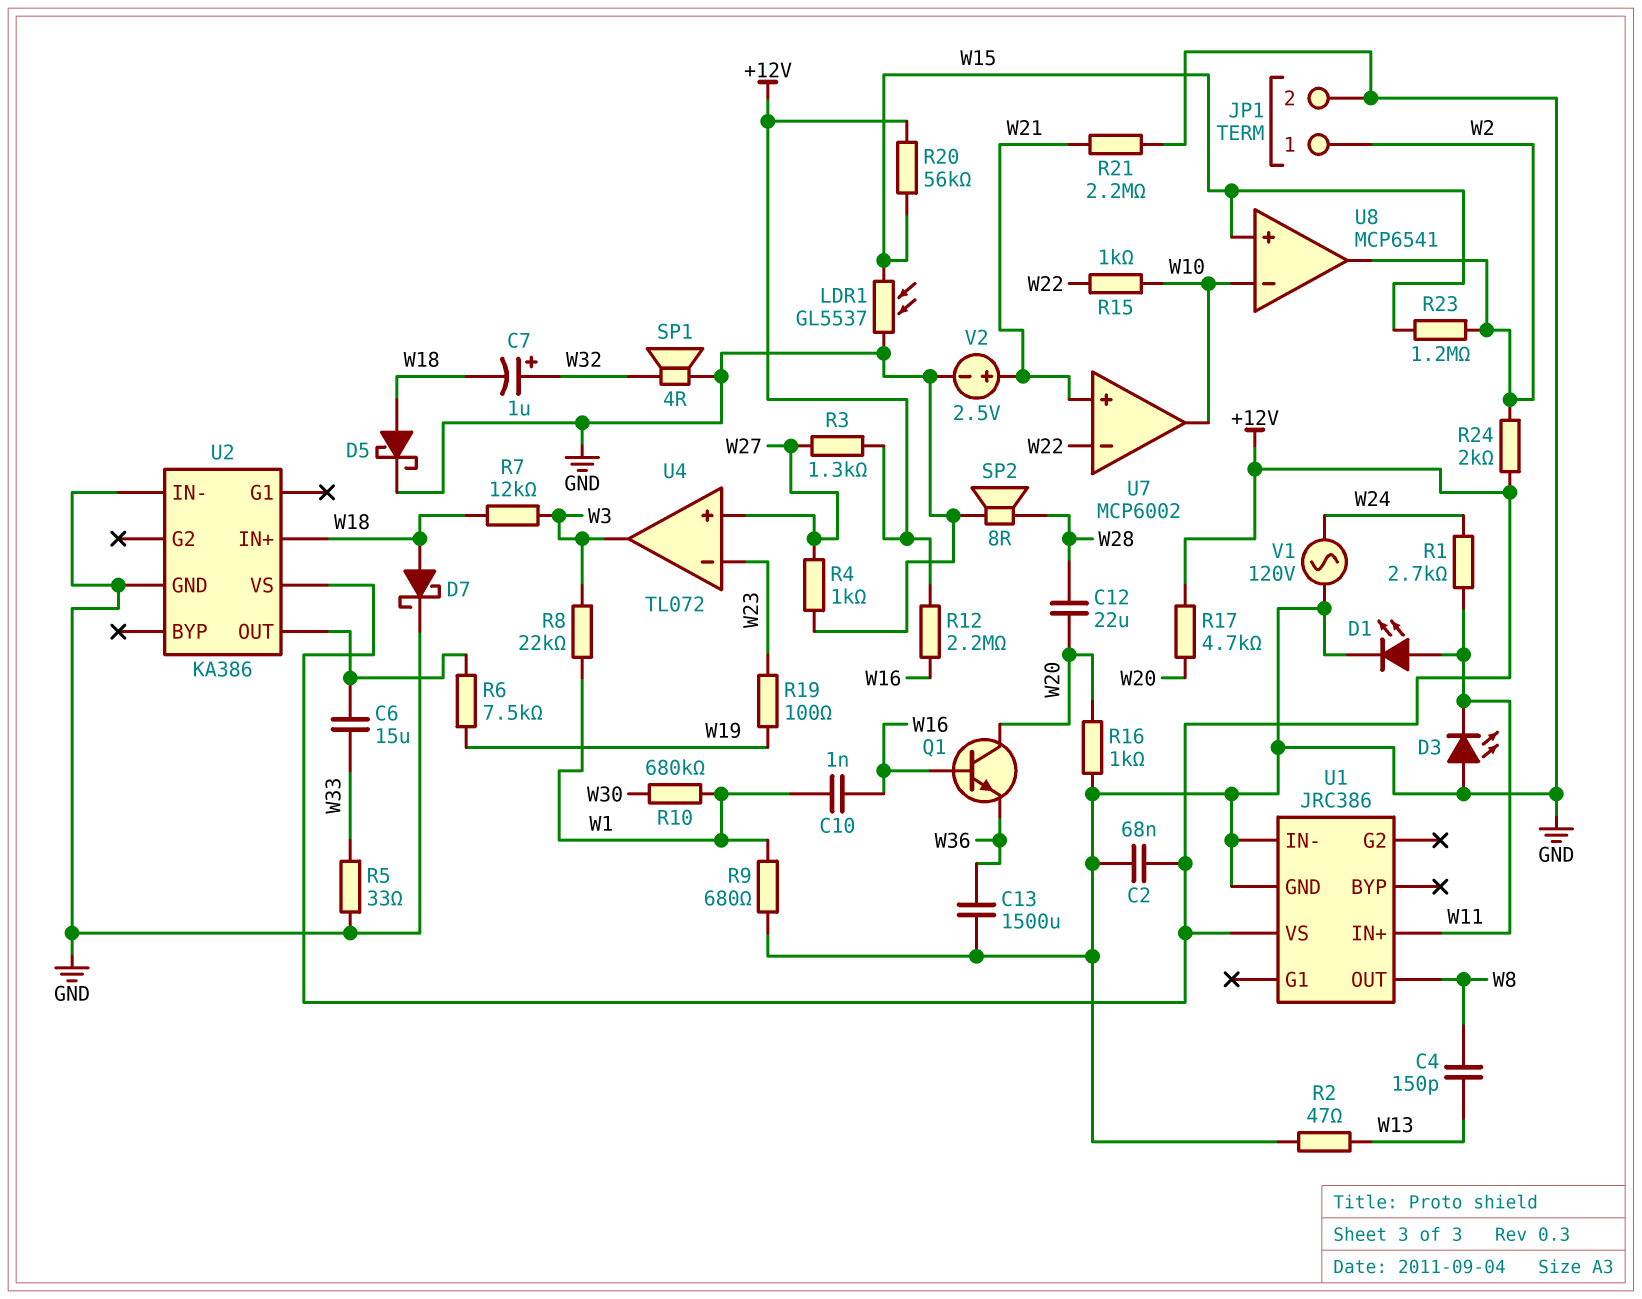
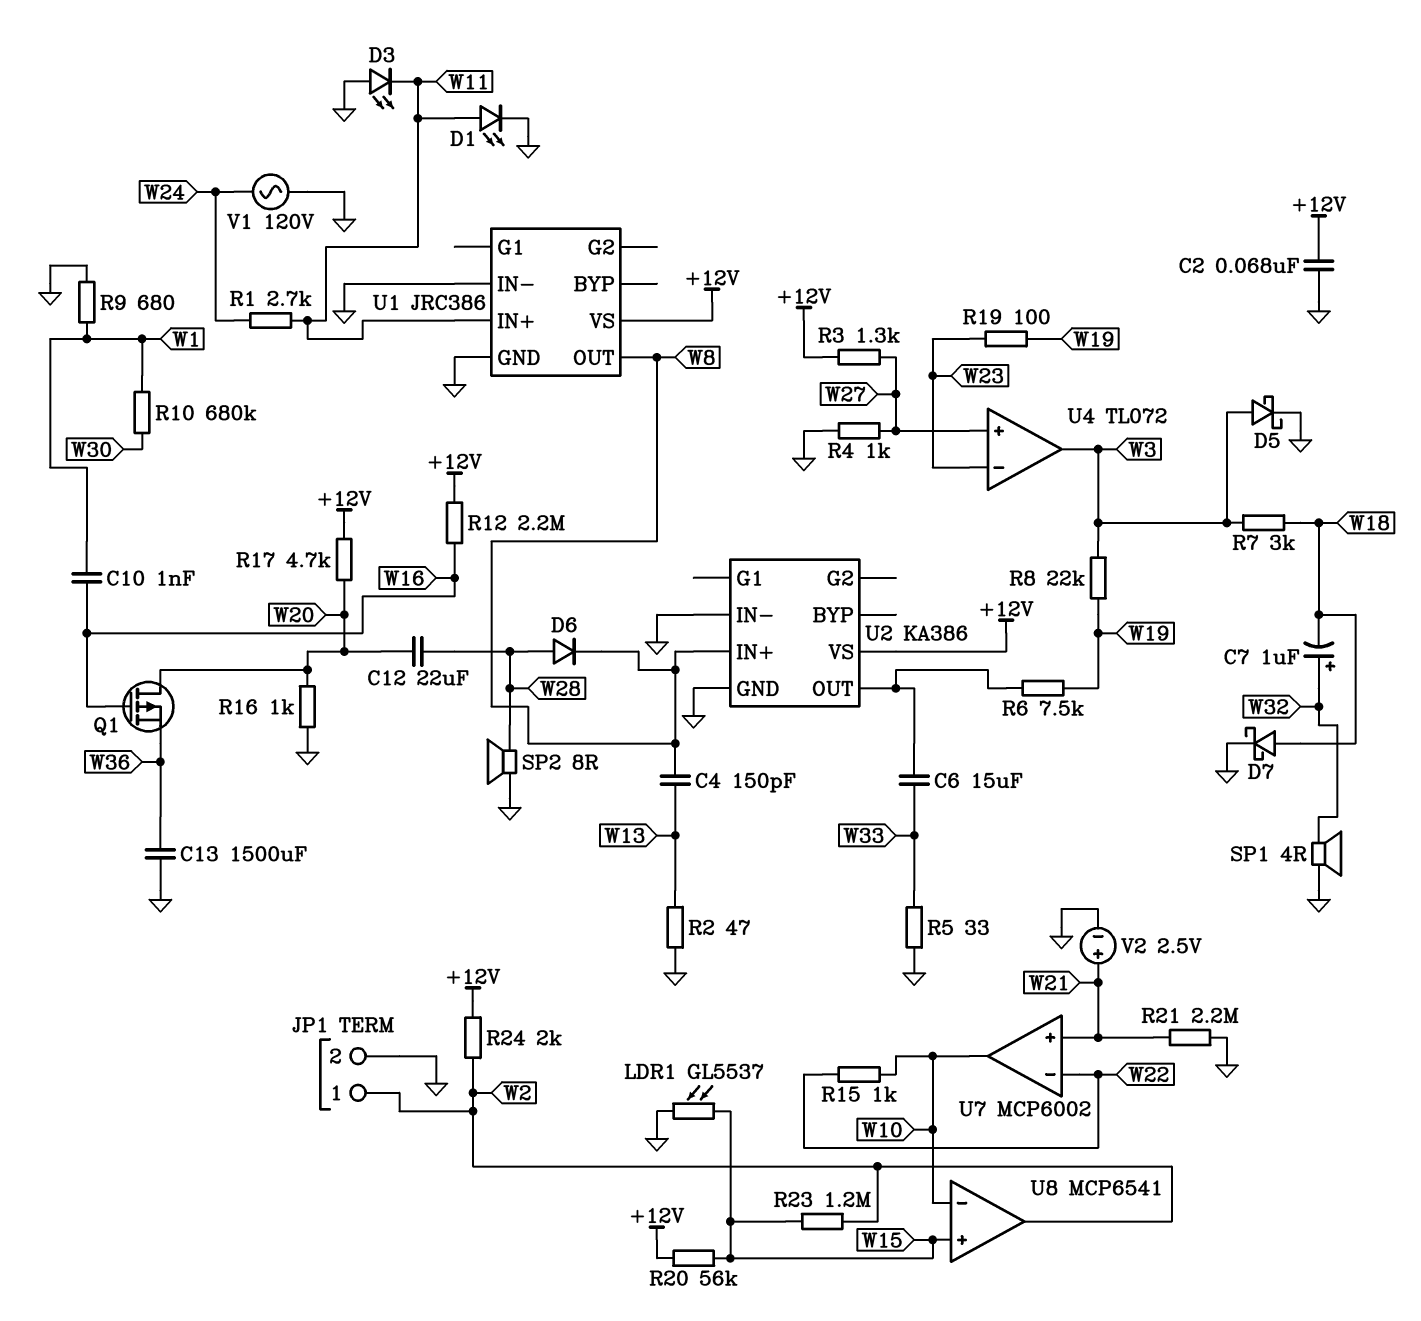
D5: schottky (A W18, K GND) -> schottky (A W3, K GND)
D6: none -> diode (A W28, K W8)
Q1: NPN (B W16, C W20, E W36) -> PMOS (G W16, D W20, S W36)
R7: 12k (W3, W18) -> 3k (W3, W18)
R8: 22k (W1, W3) -> 22k (W3, W19)
U2 pin IN+: W18 -> W8

